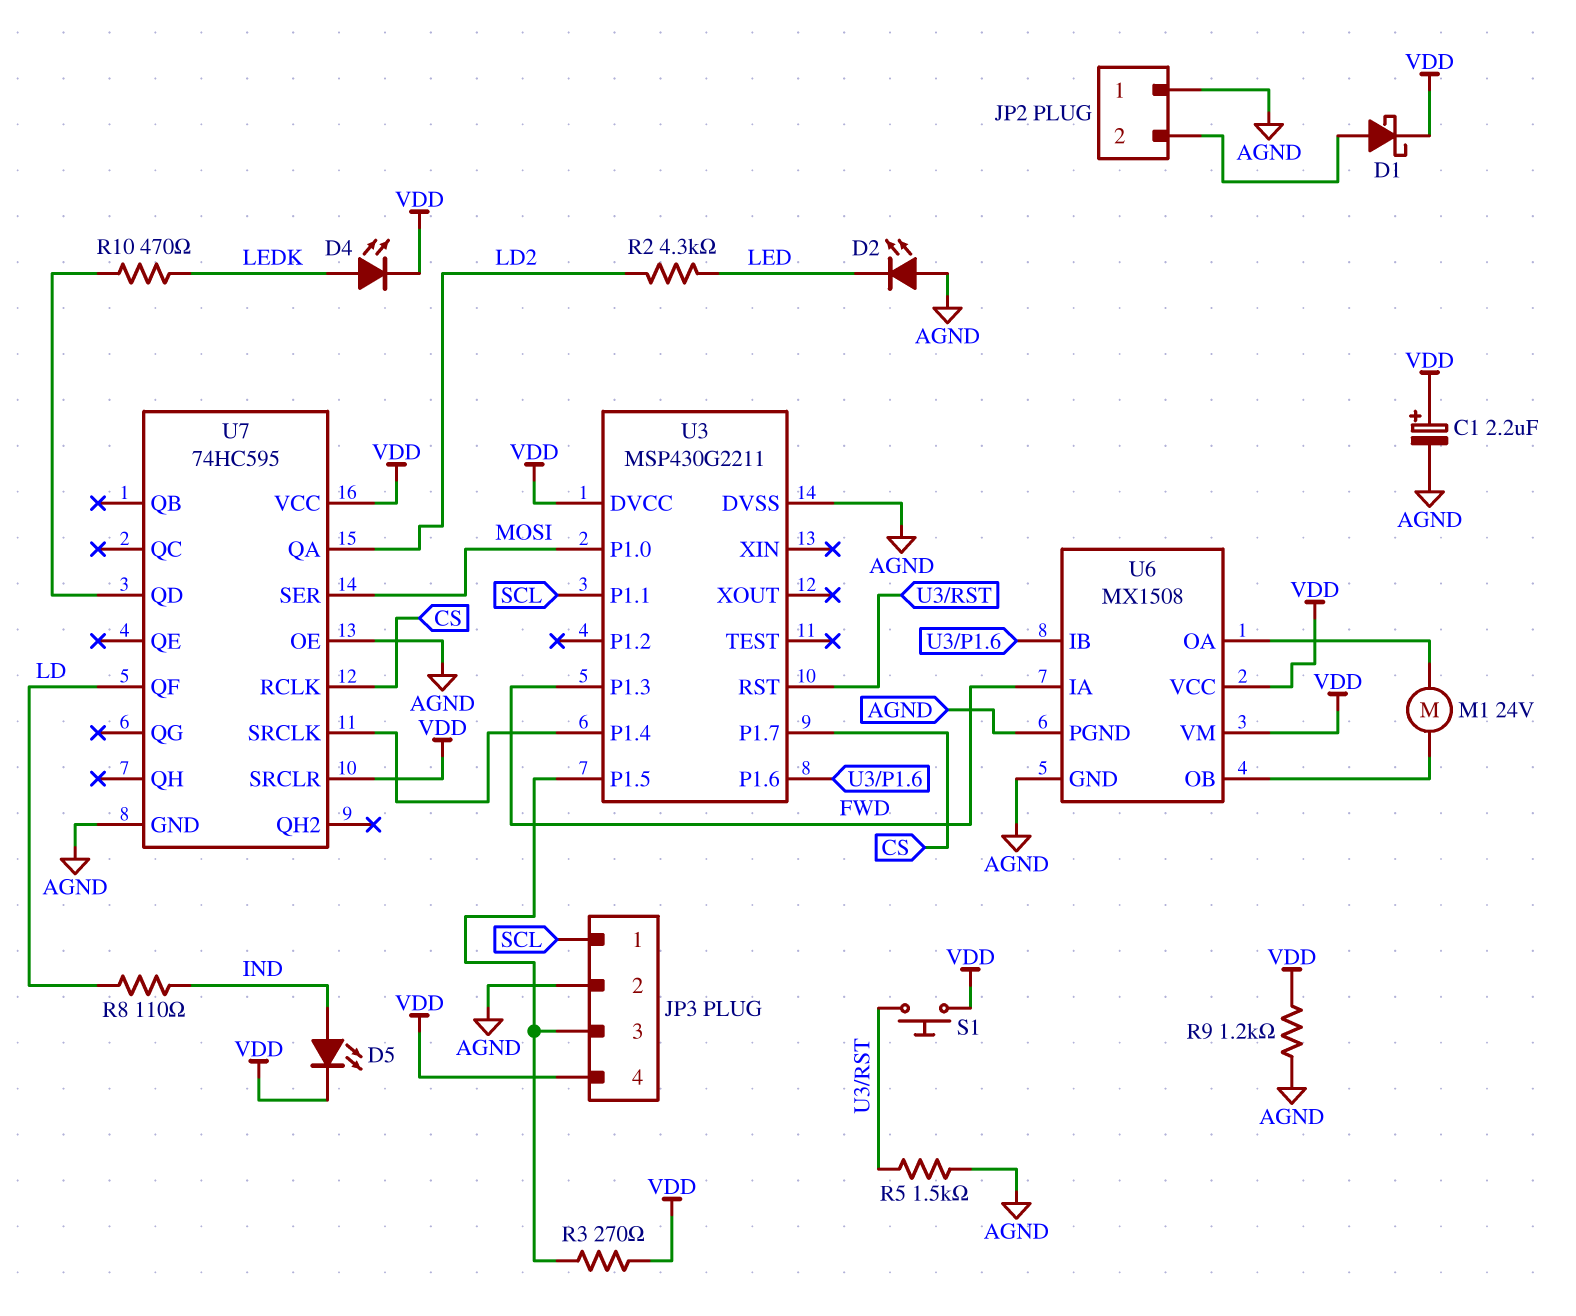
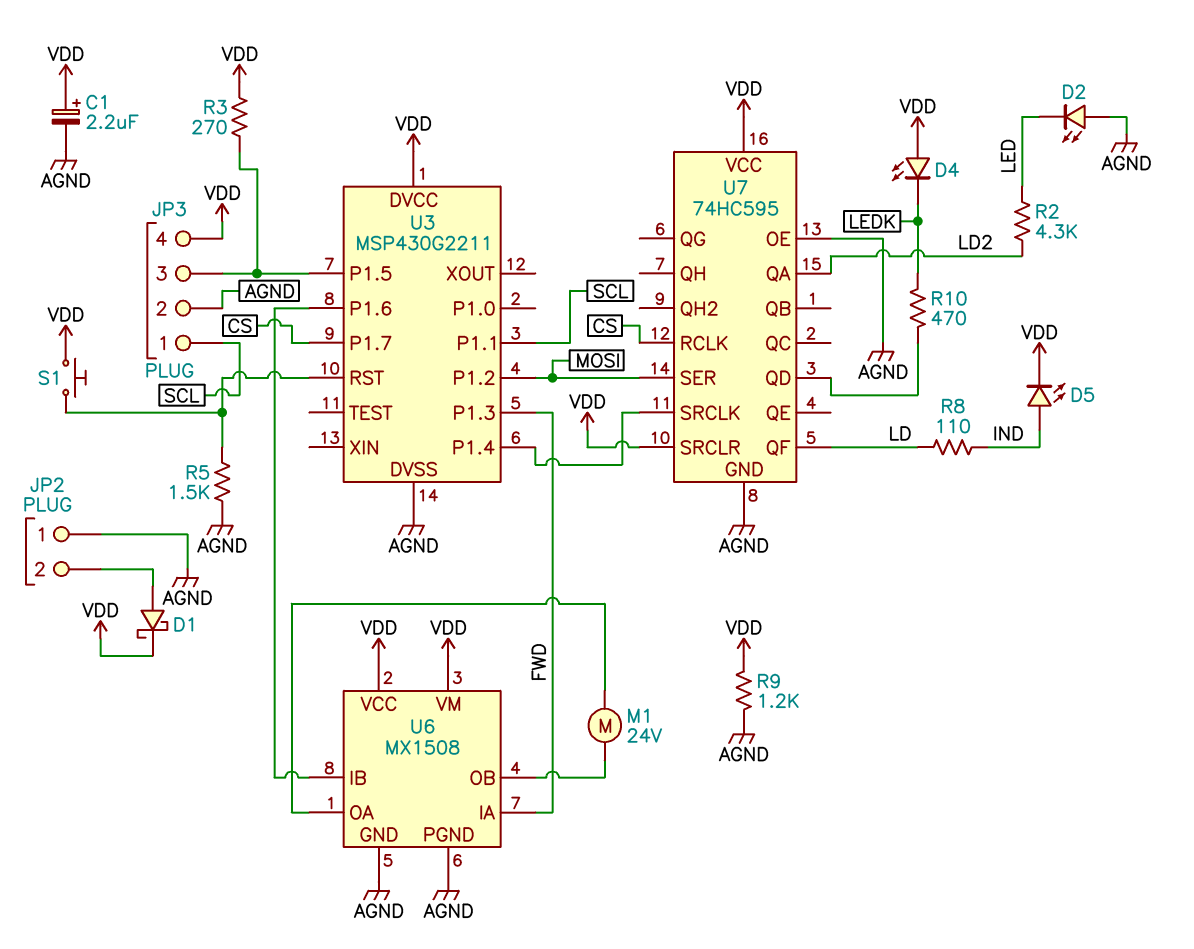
D4: LED (A LEDK, K VDD) -> LED (A VDD, K LEDK)
U3 pin P1.0: MOSI -> none
U3 pin P1.2: none -> MOSI

